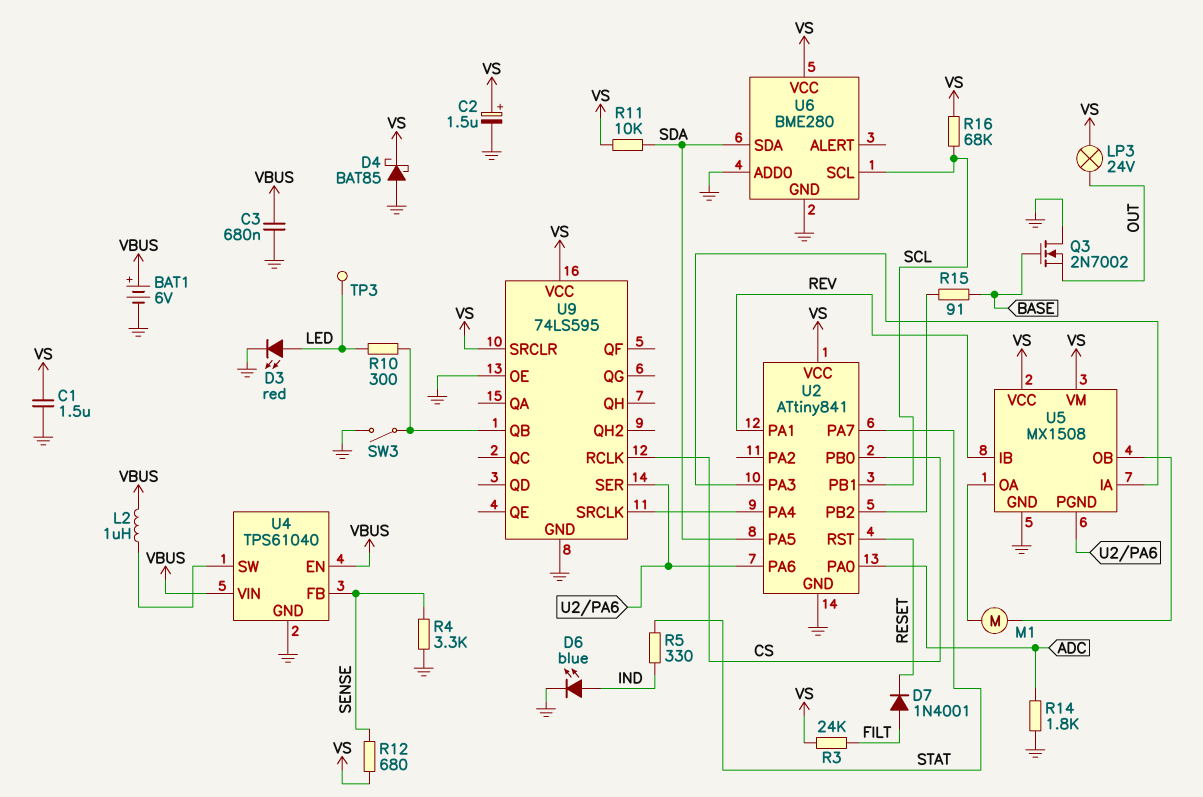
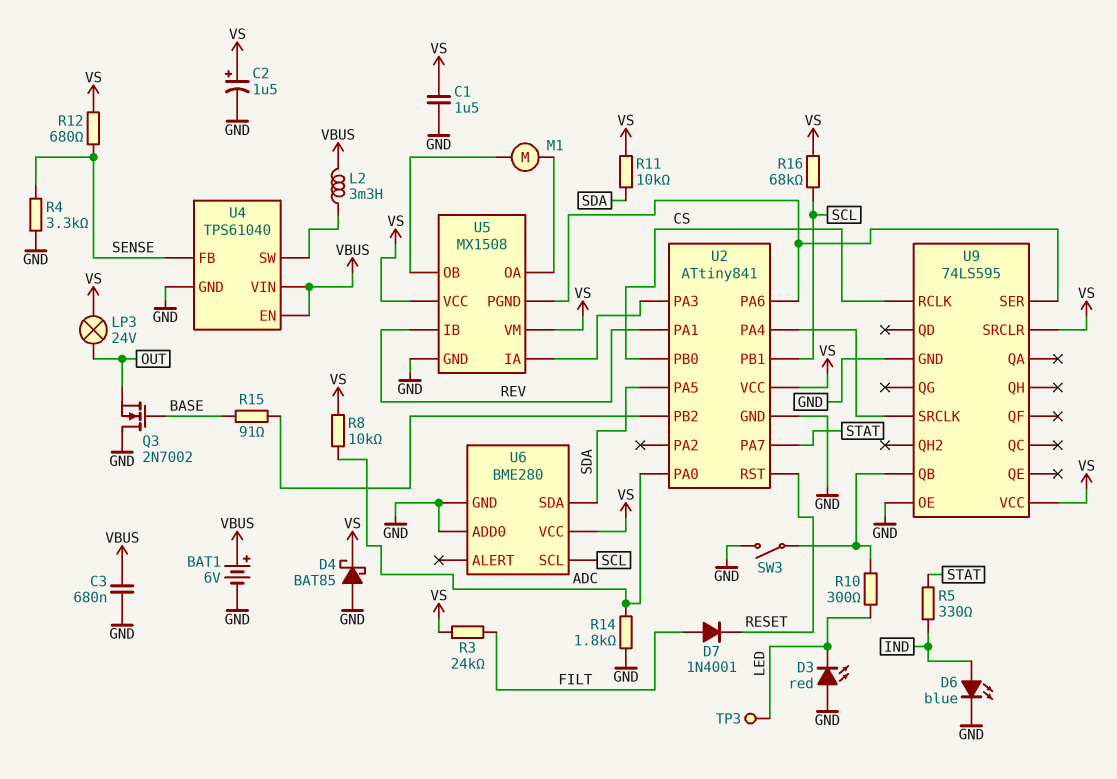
D3: LED red (A LED, K GND) -> LED red (A GND, K LED)
L2: 1uH (U4/SW, VBUS) -> 3.3mH (U4/SW, VBUS)
R8: none -> 10k (ADC, VS)

